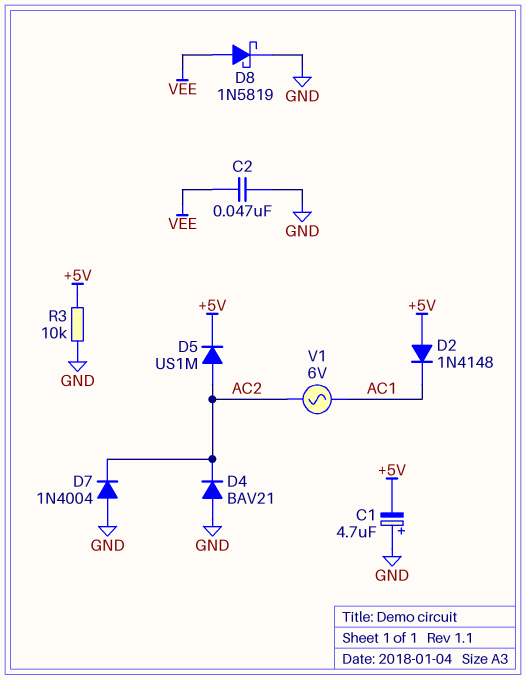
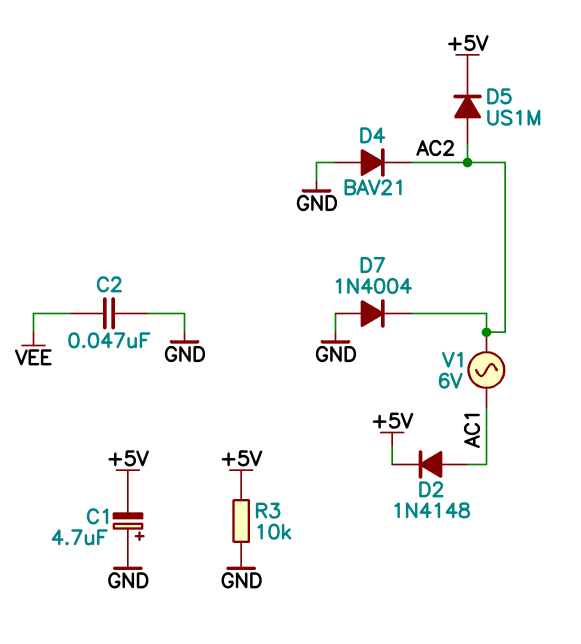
D2: diode 1N4148 (A +5V, K AC1) -> diode 1N4148 (A AC1, K +5V)
D8: schottky 1N5819 (A VEE, K GND) -> none

